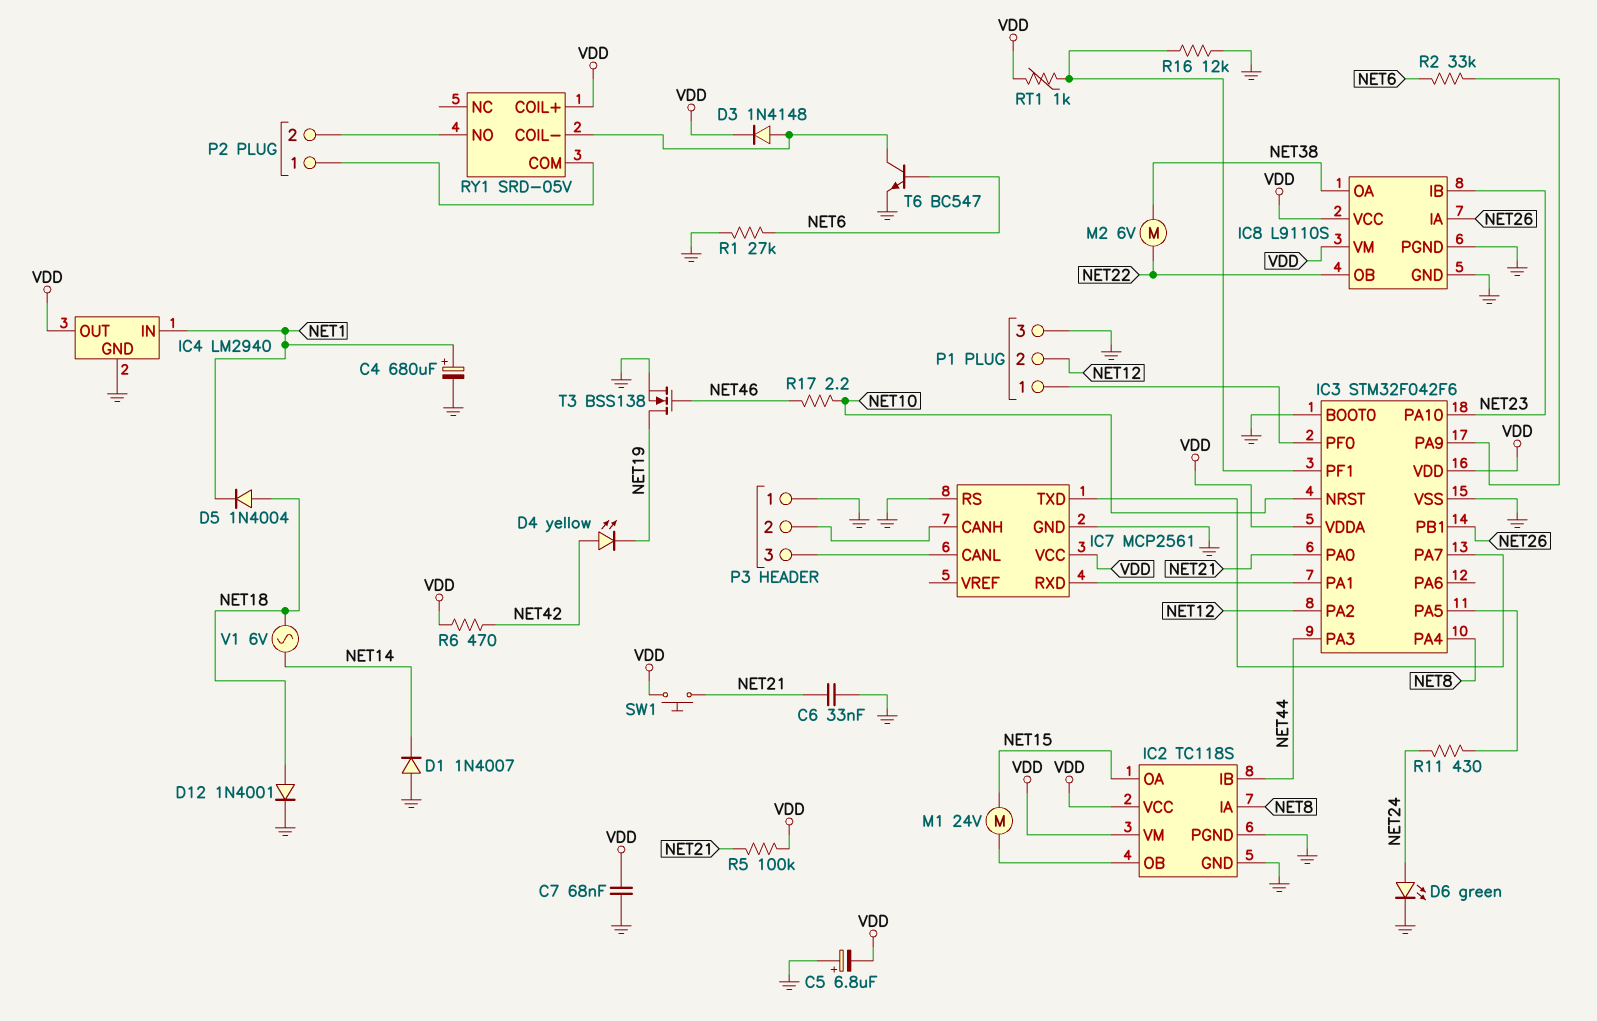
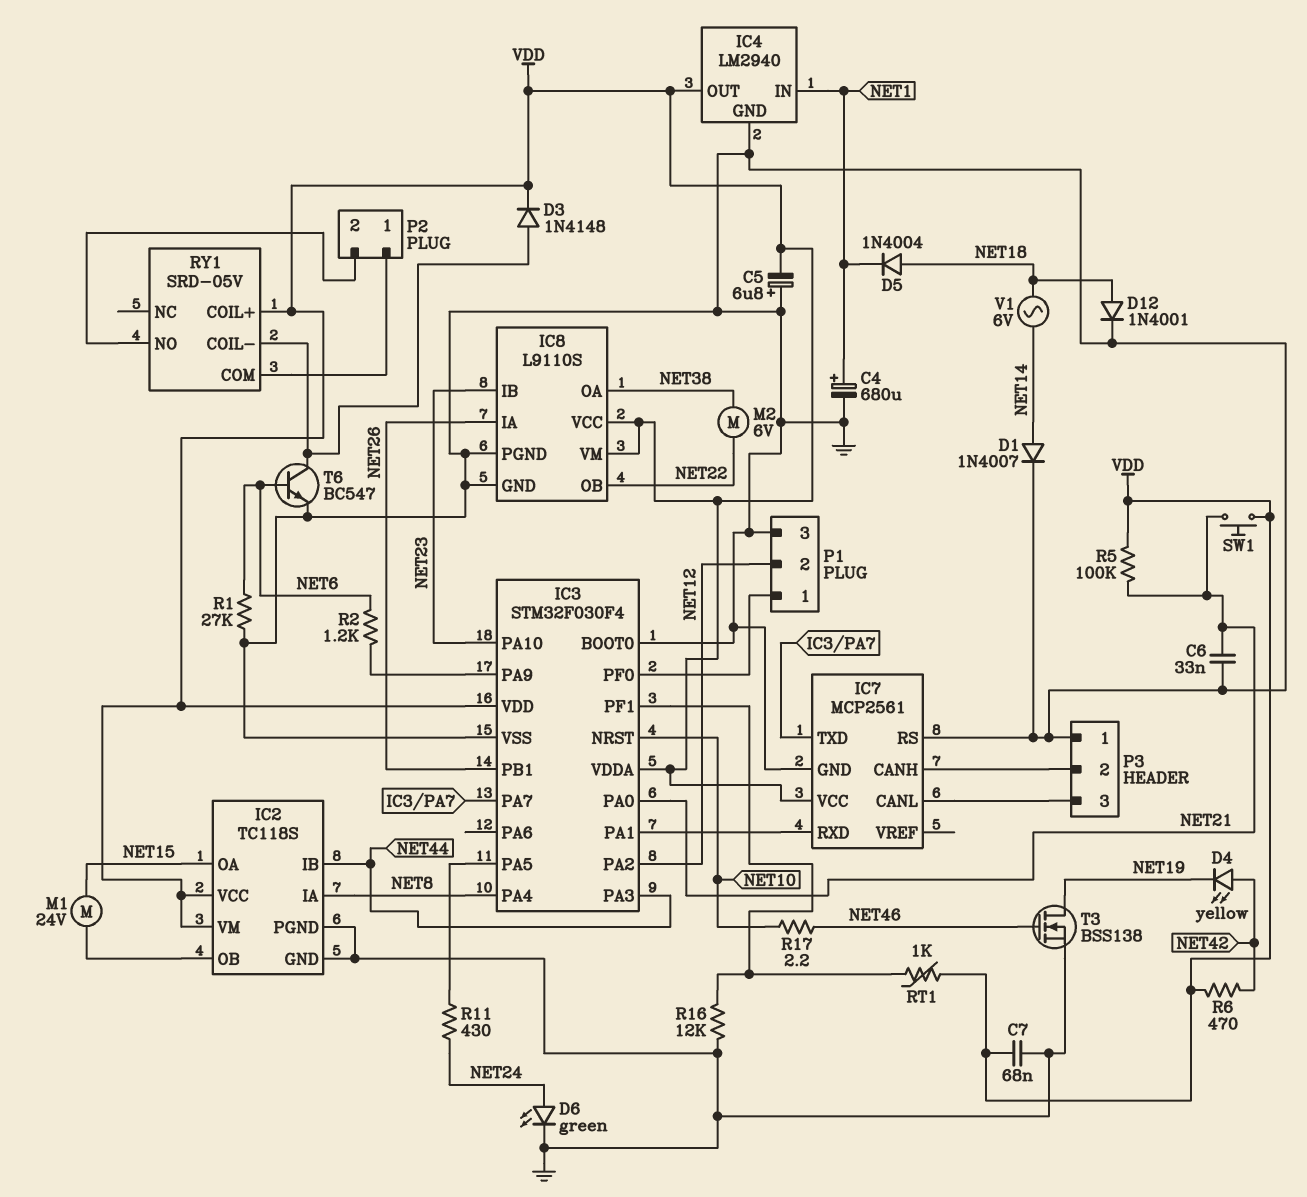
D1: diode 1N4007 (A GND, K NET14) -> diode 1N4007 (A NET14, K GND)
IC3: STM32F042F6 -> STM32F030F4
R2: 33k (IC3/PA9, NET6) -> 1.2k (IC3/PA9, NET6)

